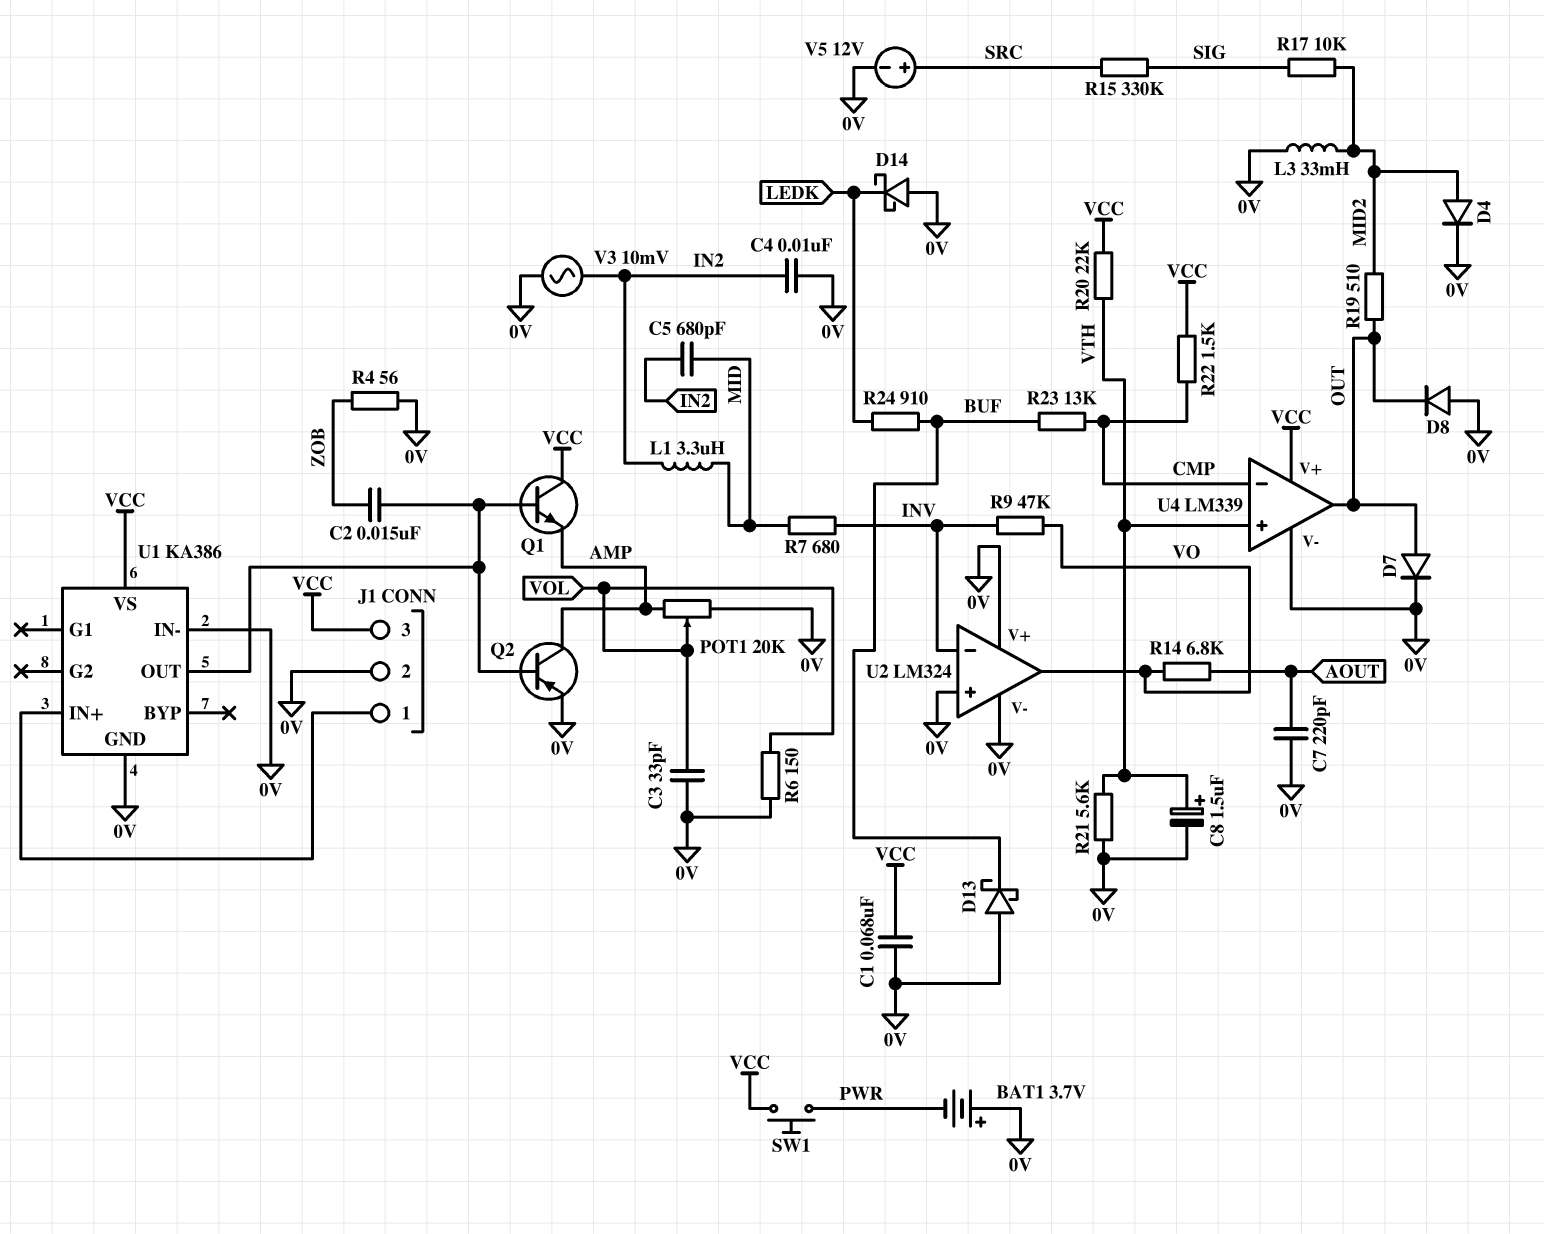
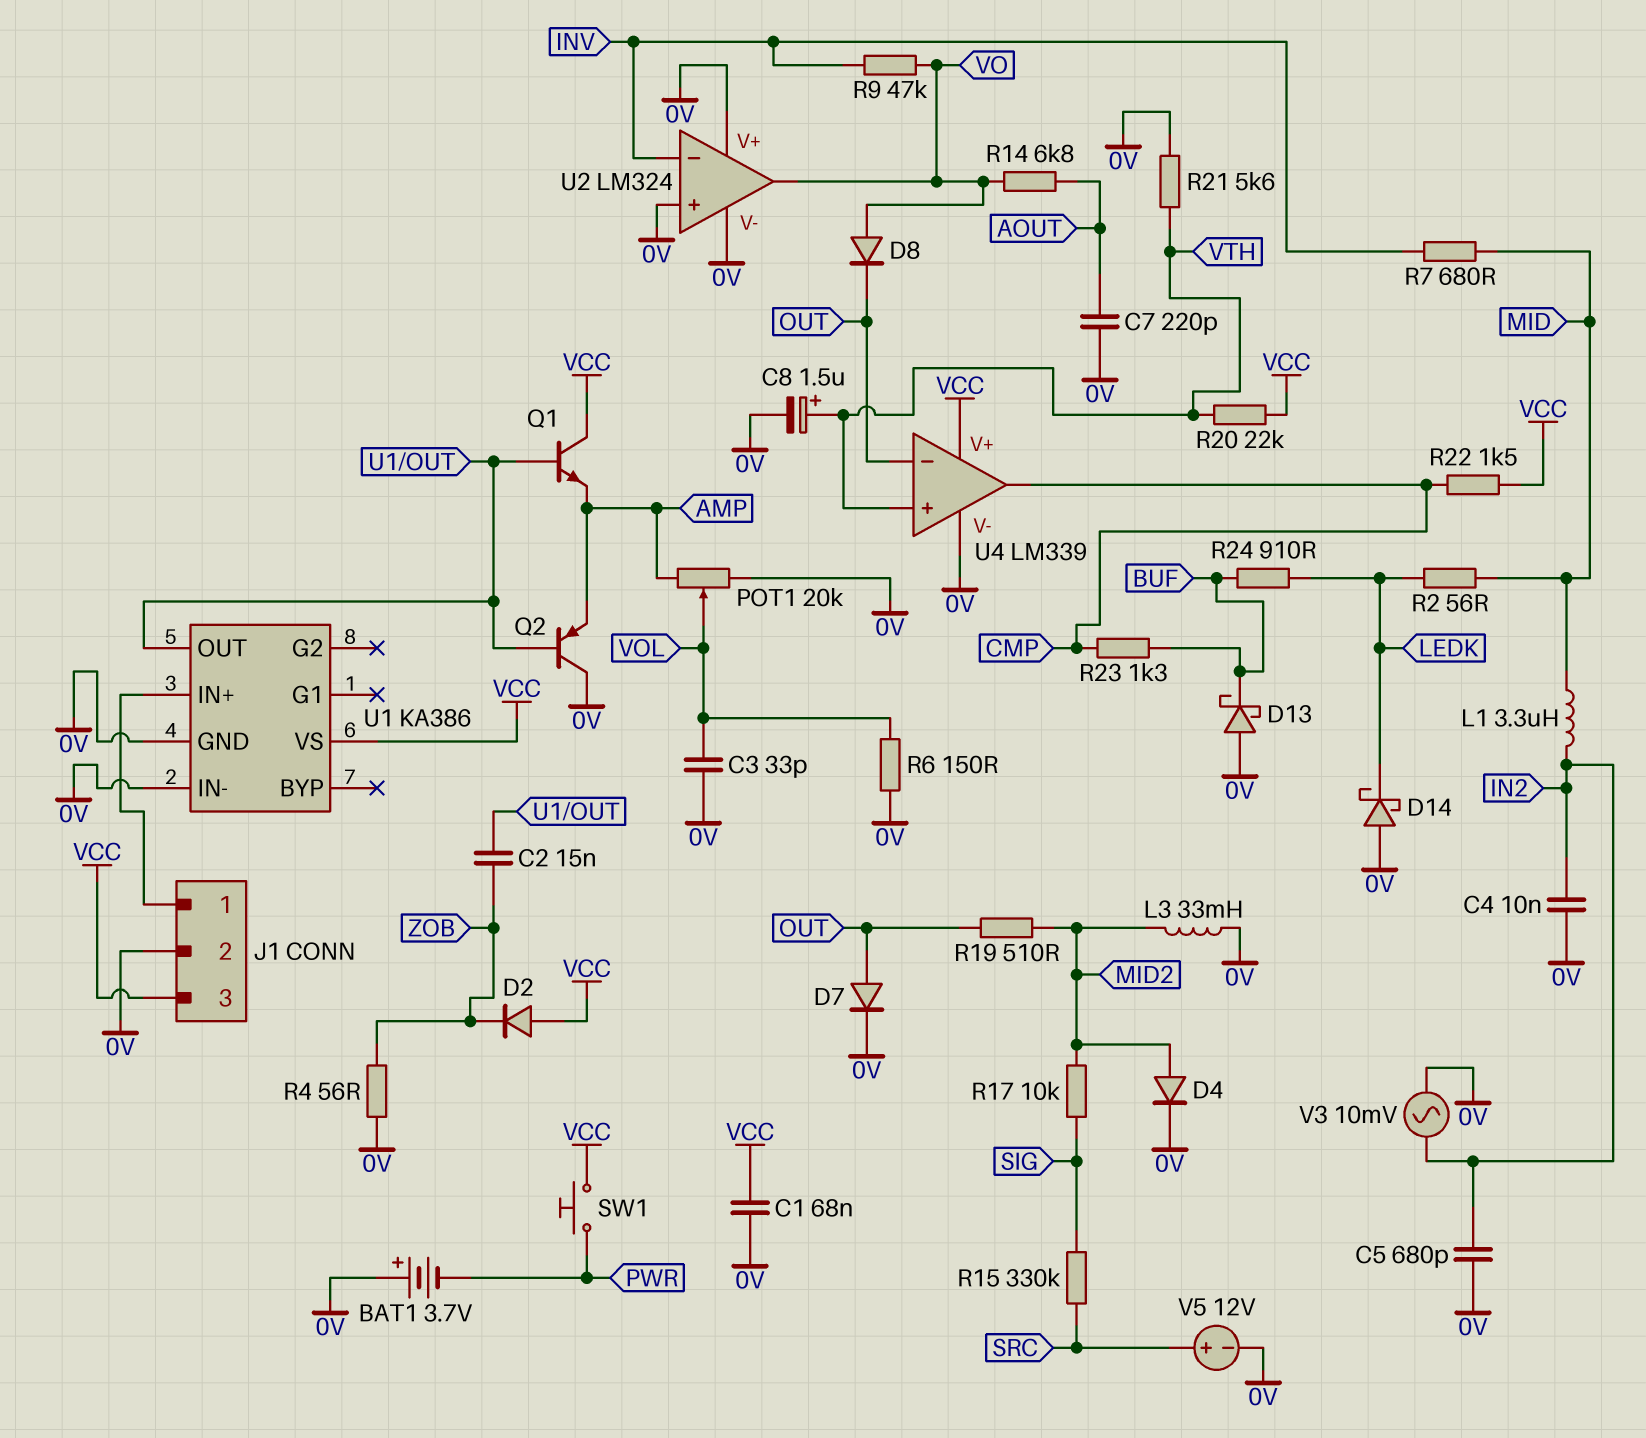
C5: 680pF (IN2, MID) -> 680pF (0V, IN2)
D2: none -> diode (A VCC, K ZOB)
D8: diode (A 0V, K OUT) -> diode (A VO, K OUT)
Q2: PNP (B U1/OUT, C AMP, E 0V) -> PNP (B U1/OUT, C 0V, E AMP)
R2: none -> 56 (LEDK, MID)
R23: 13k (BUF, CMP) -> 1.3k (BUF, CMP)
U4 pin in-: CMP -> OUT
U4 pin out: OUT -> CMP

